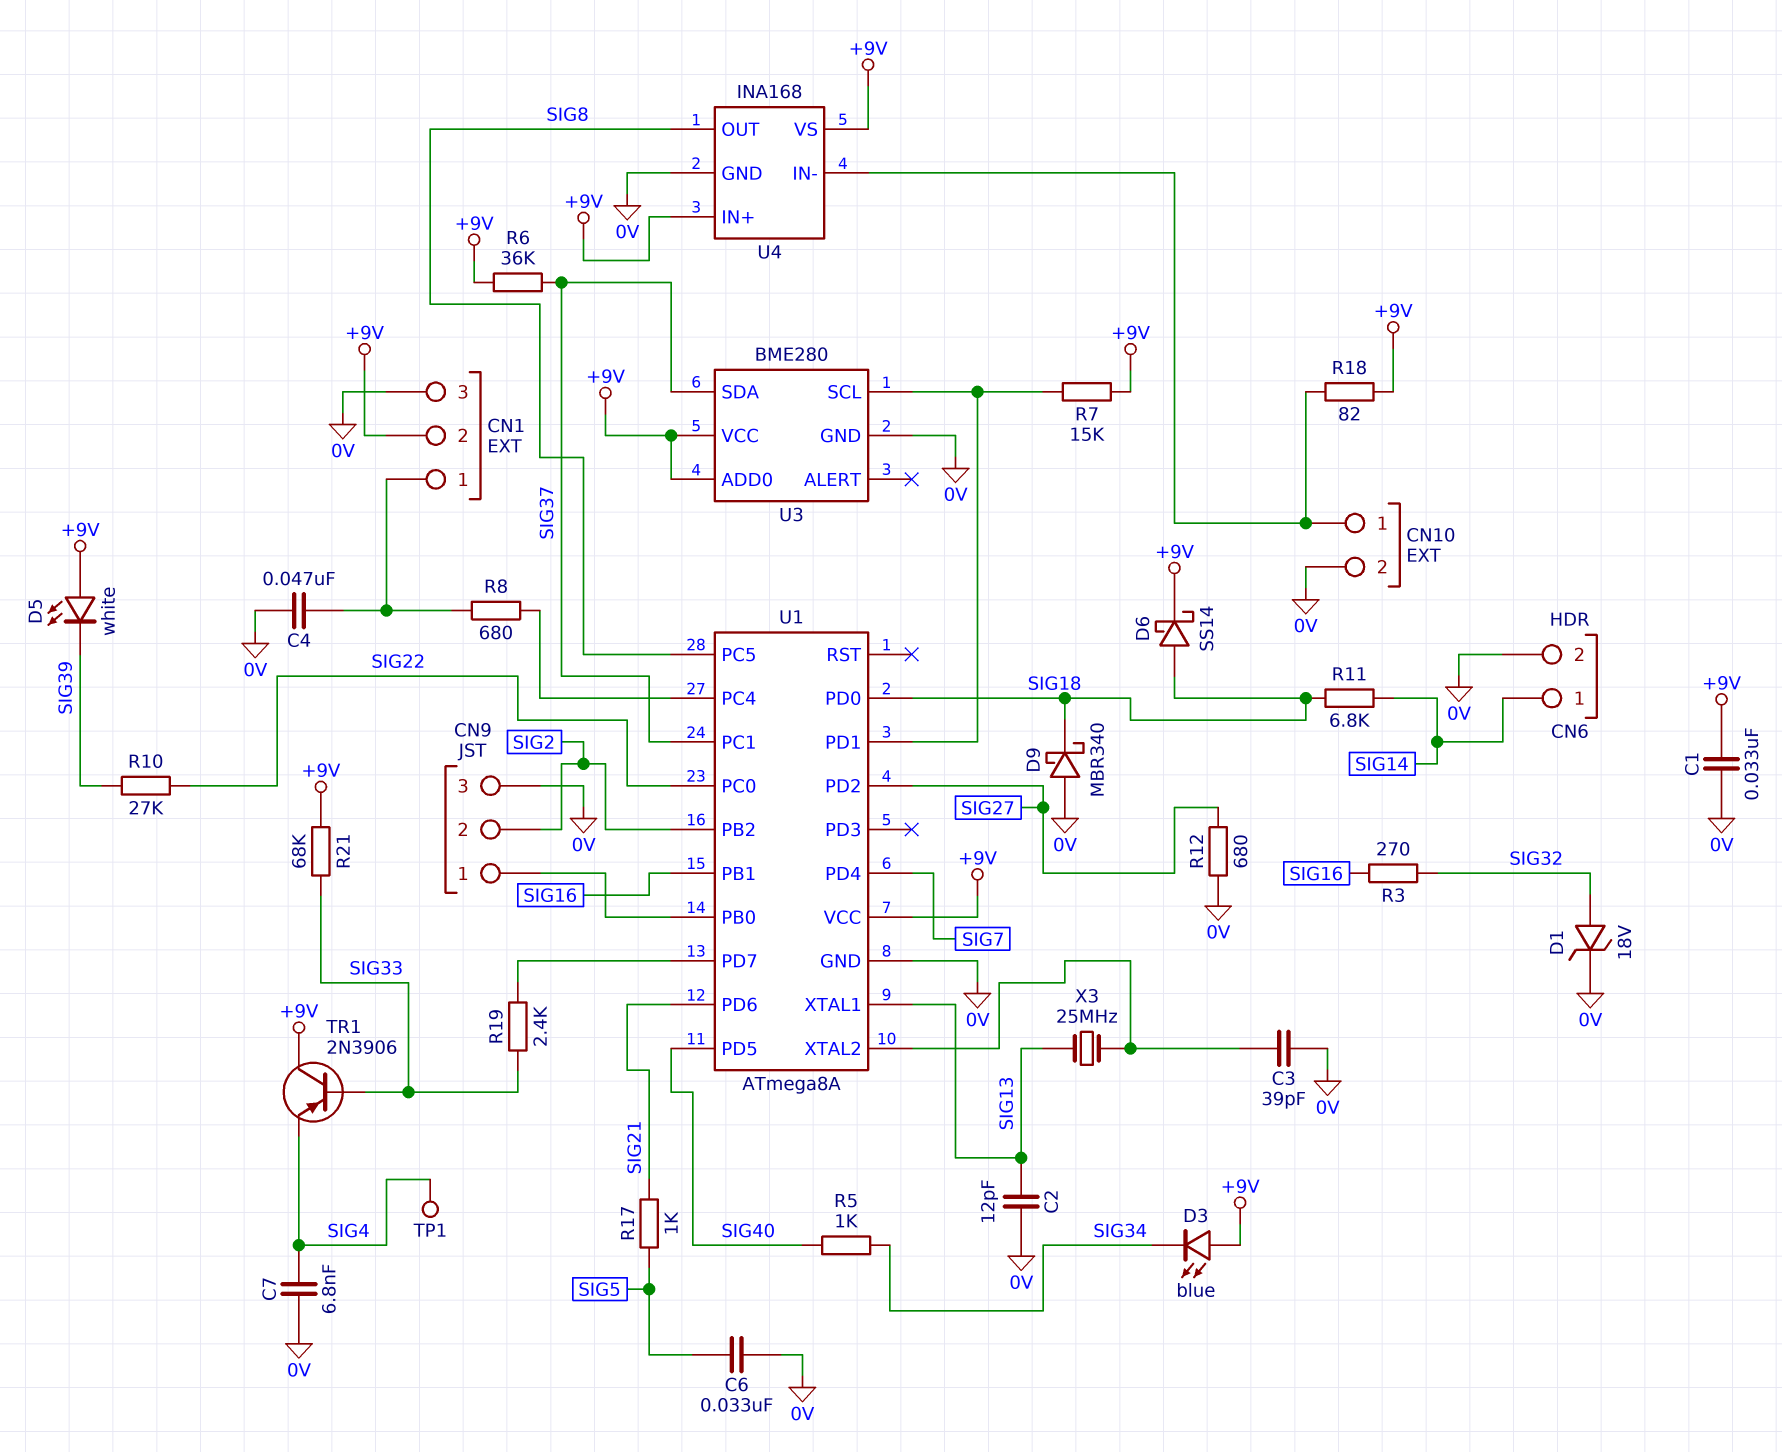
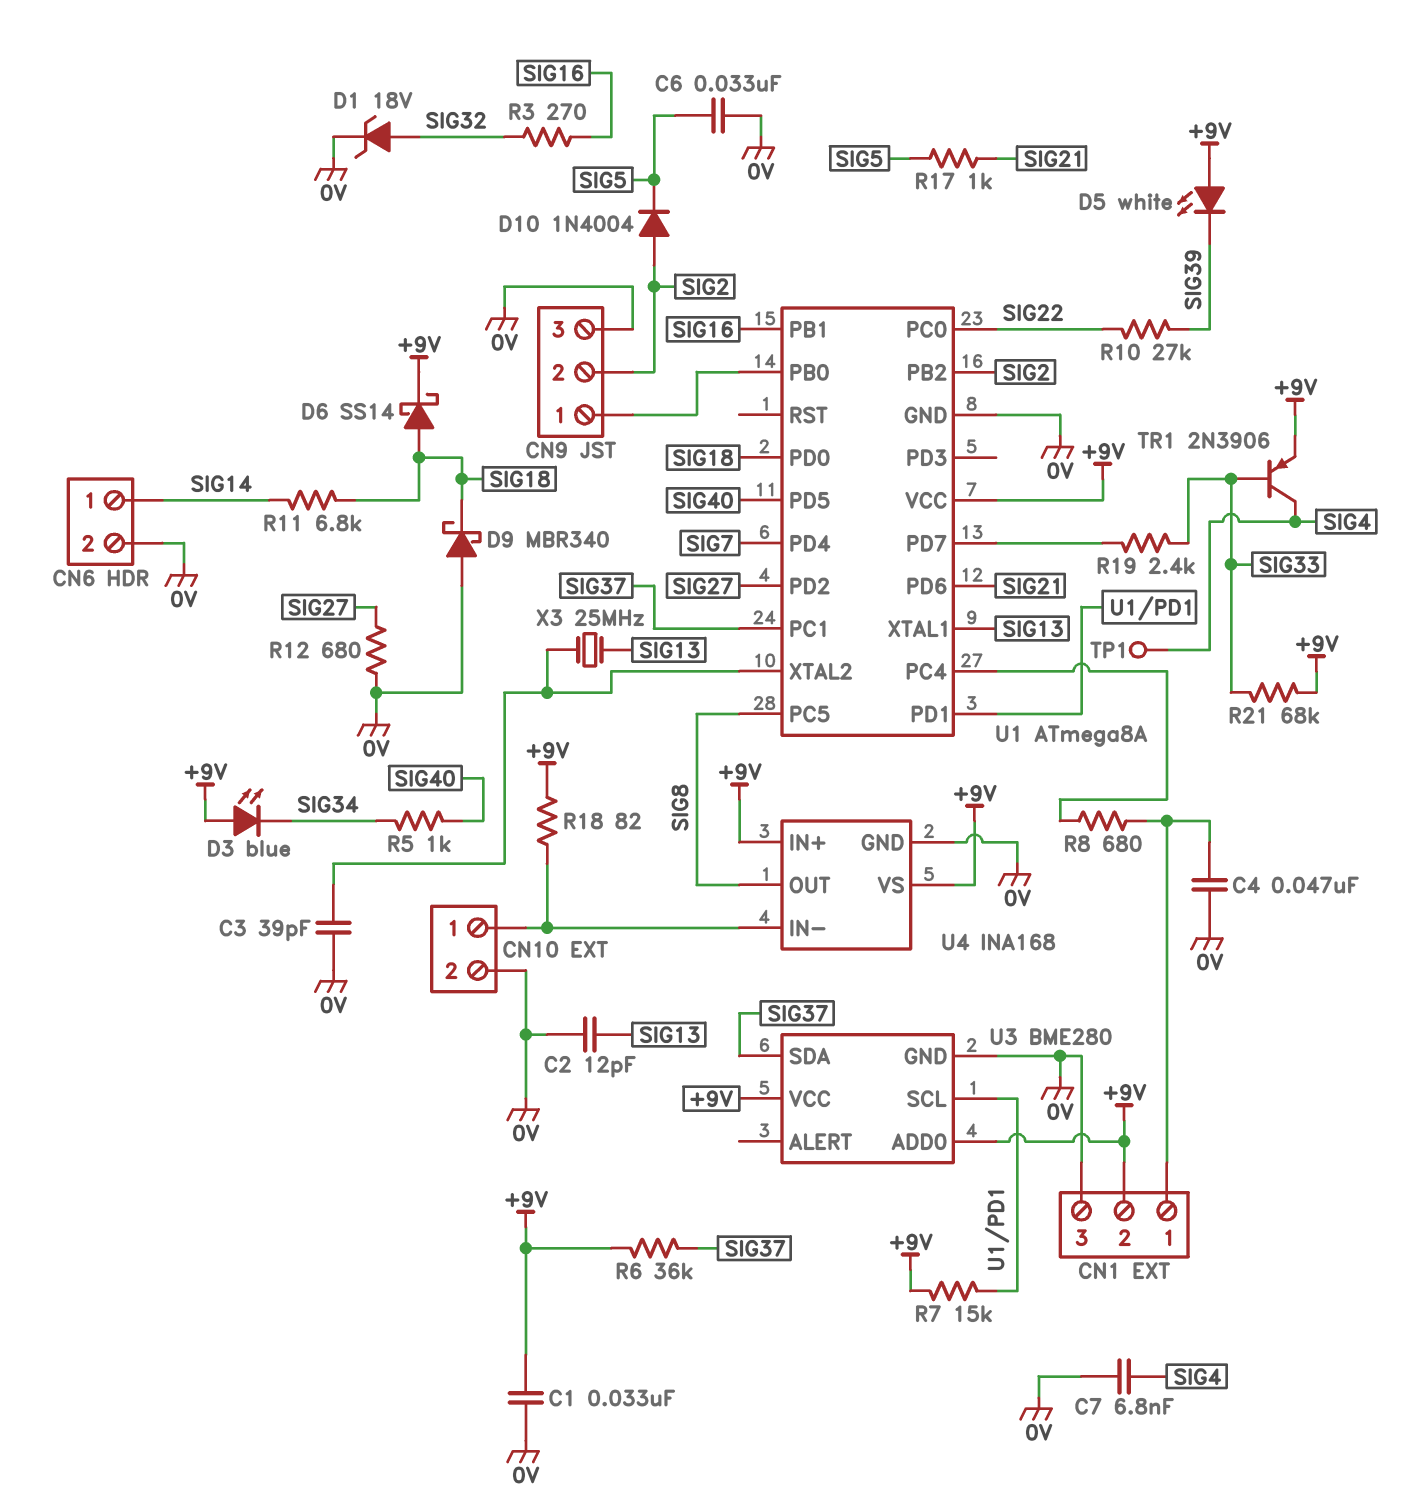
D10: none -> diode 1N4004 (A SIG2, K SIG5)
TR1: PNP 2N3906 (B SIG33, C +9V, E SIG4) -> PNP 2N3906 (B SIG33, C SIG4, E +9V)

